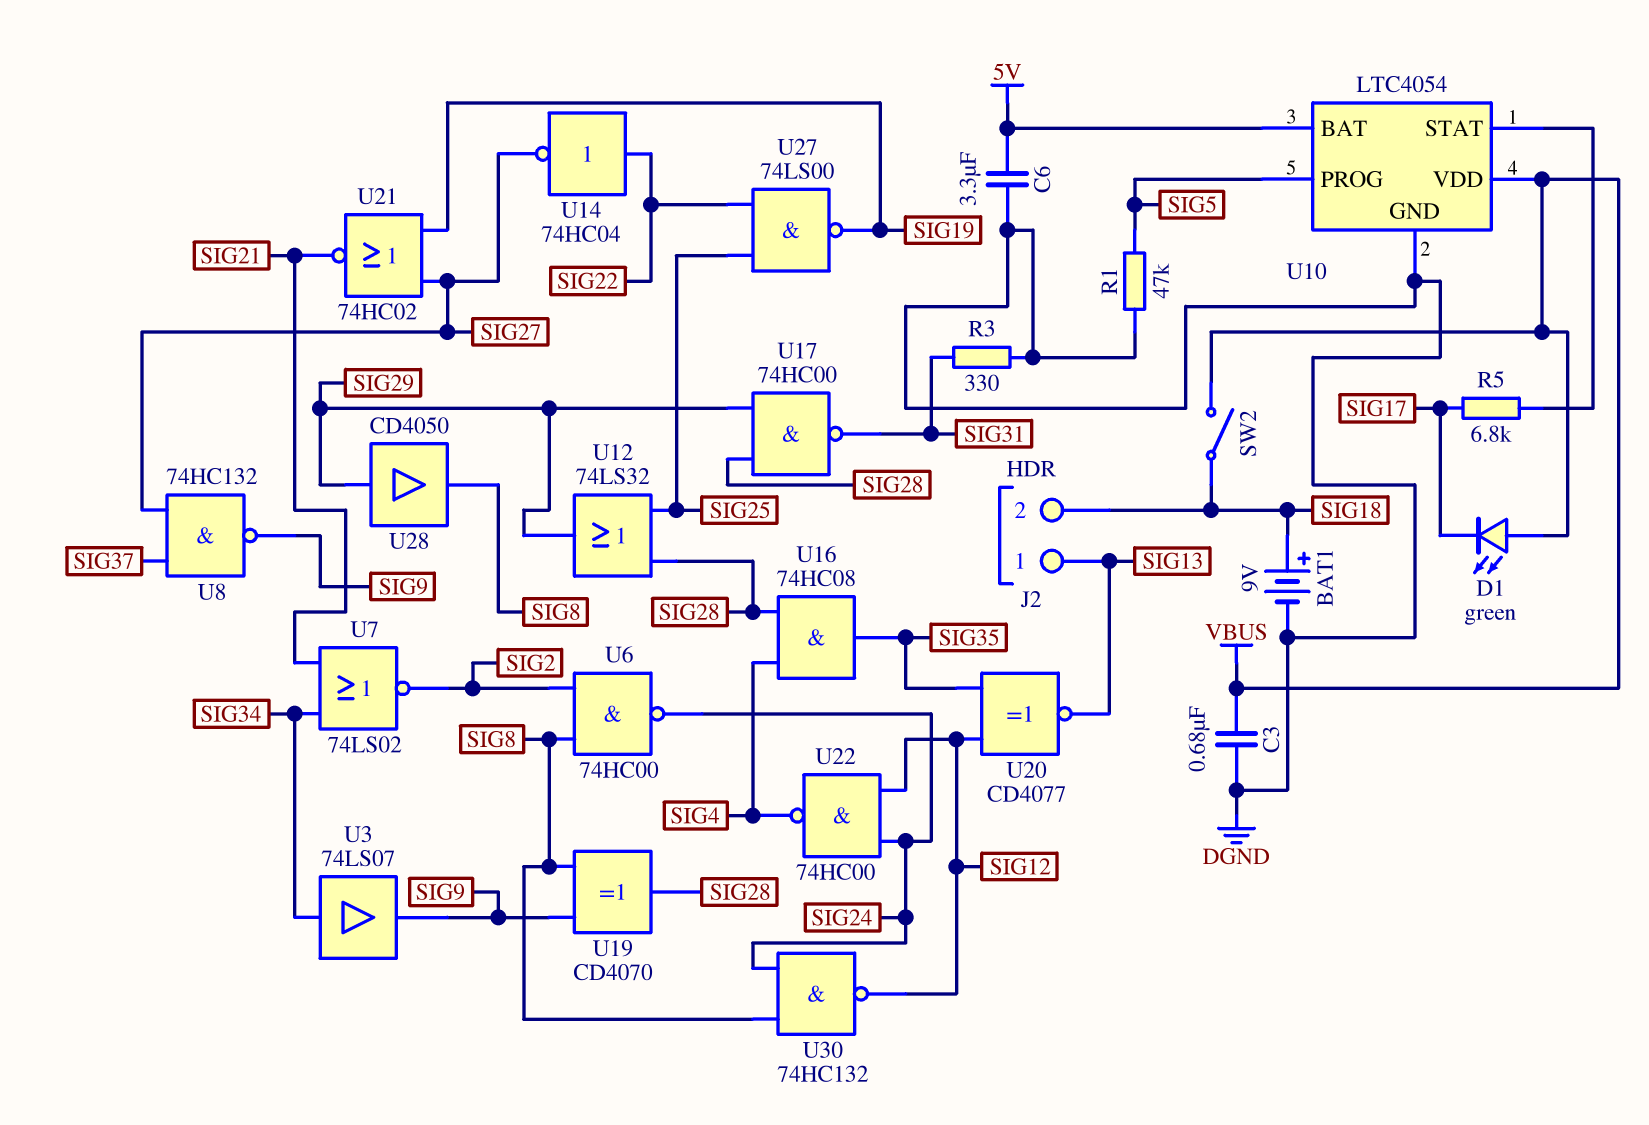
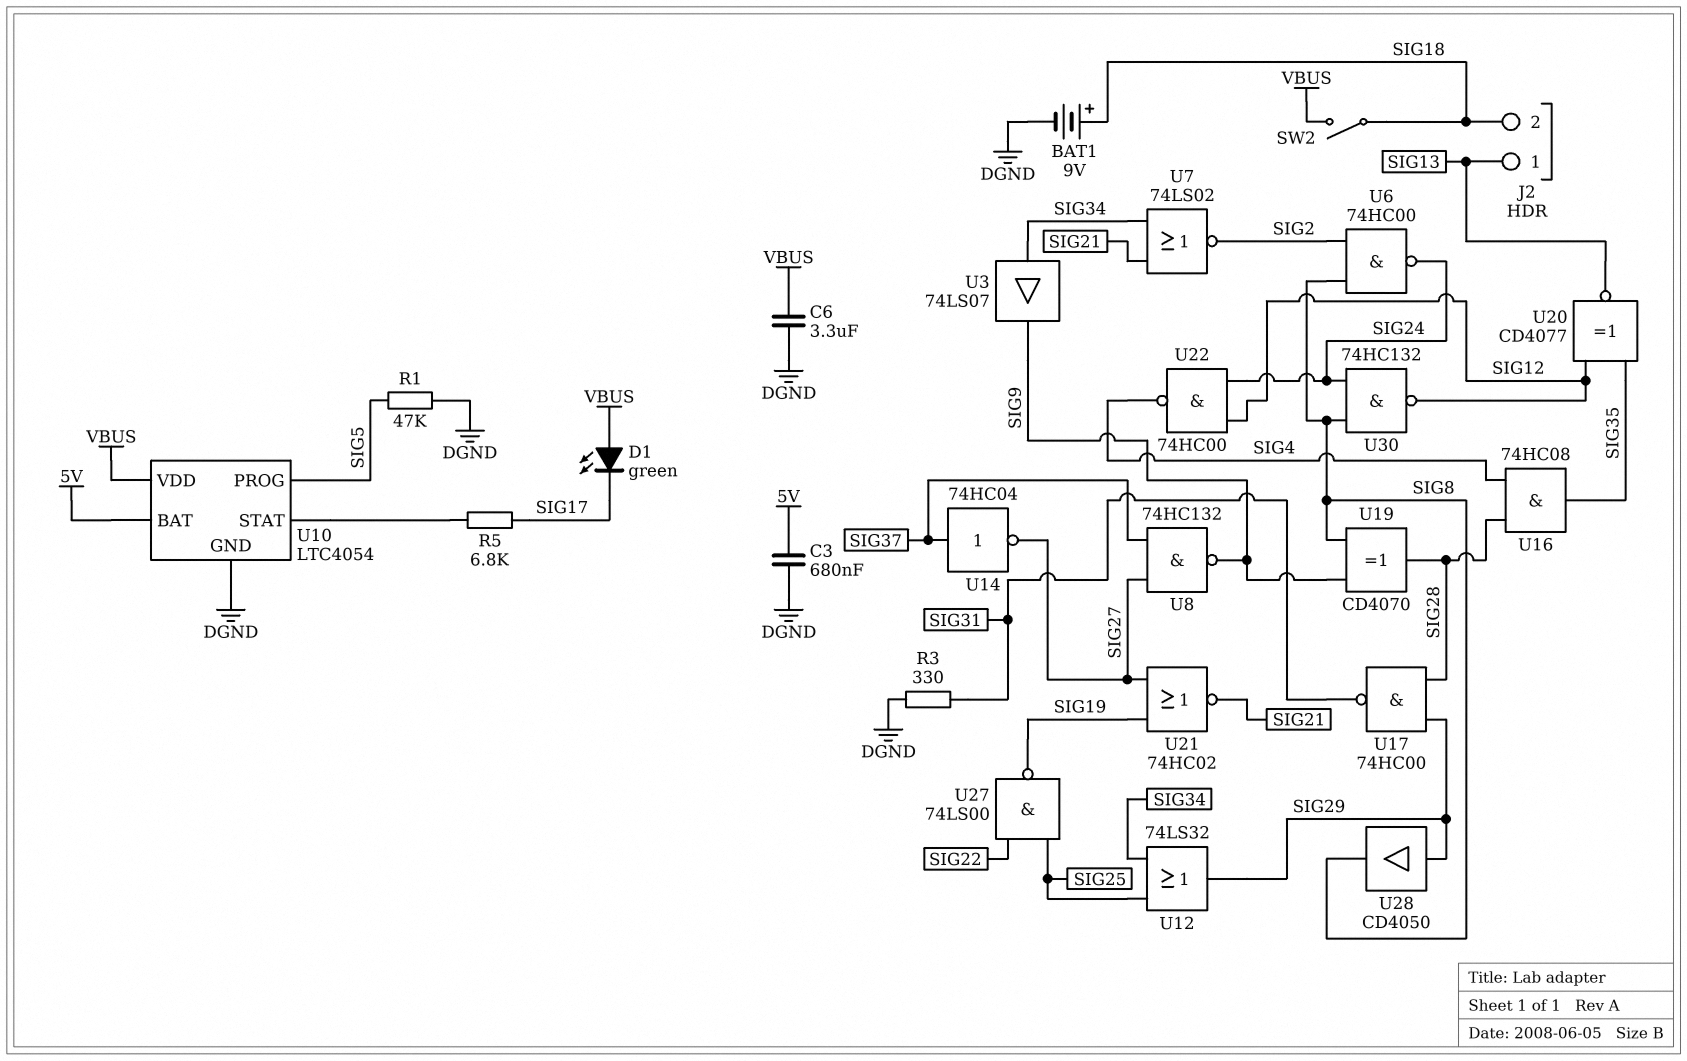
C3: 680nF (DGND, VBUS) -> 680nF (5V, DGND)
C6: 3.3uF (5V, DGND) -> 3.3uF (DGND, VBUS)
U12: OR 74LS32 (in SIG25, in SIG28, out SIG29) -> OR 74LS32 (in SIG25, in SIG34, out SIG29)
U14: NOT 74HC04 (in SIG22, out SIG27) -> NOT 74HC04 (in SIG37, out SIG27)

